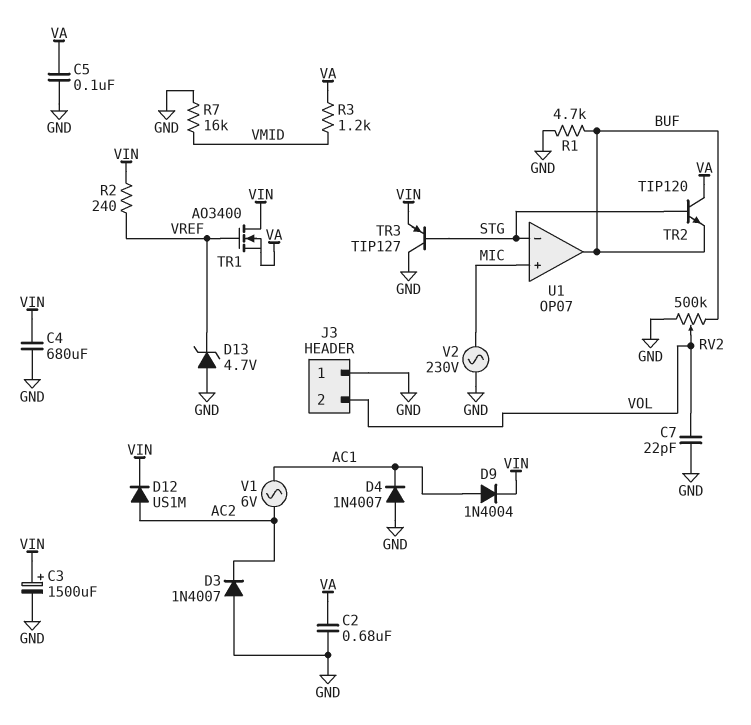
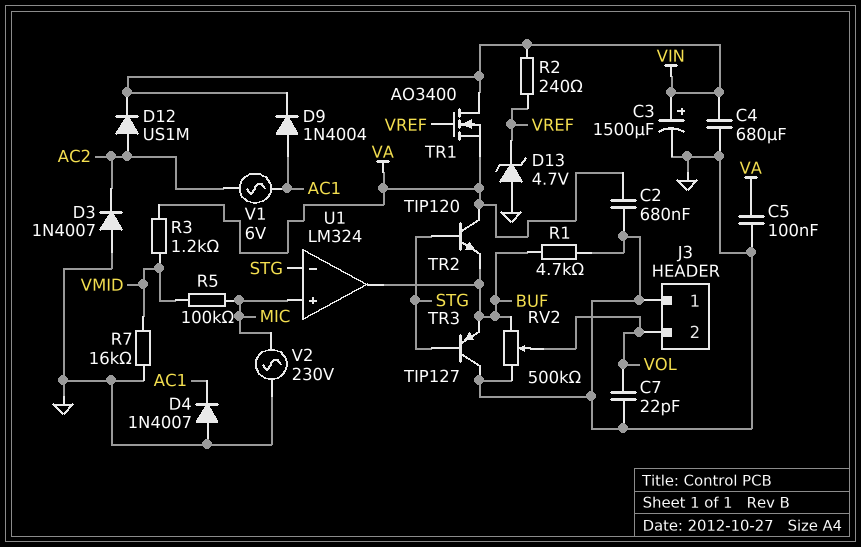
R5: none -> 100k (MIC, VMID)
TR3: PNP TIP127 (B STG, C GND, E VIN) -> PNP TIP127 (B STG, C GND, E BUF)
U1: OP07 -> LM324

